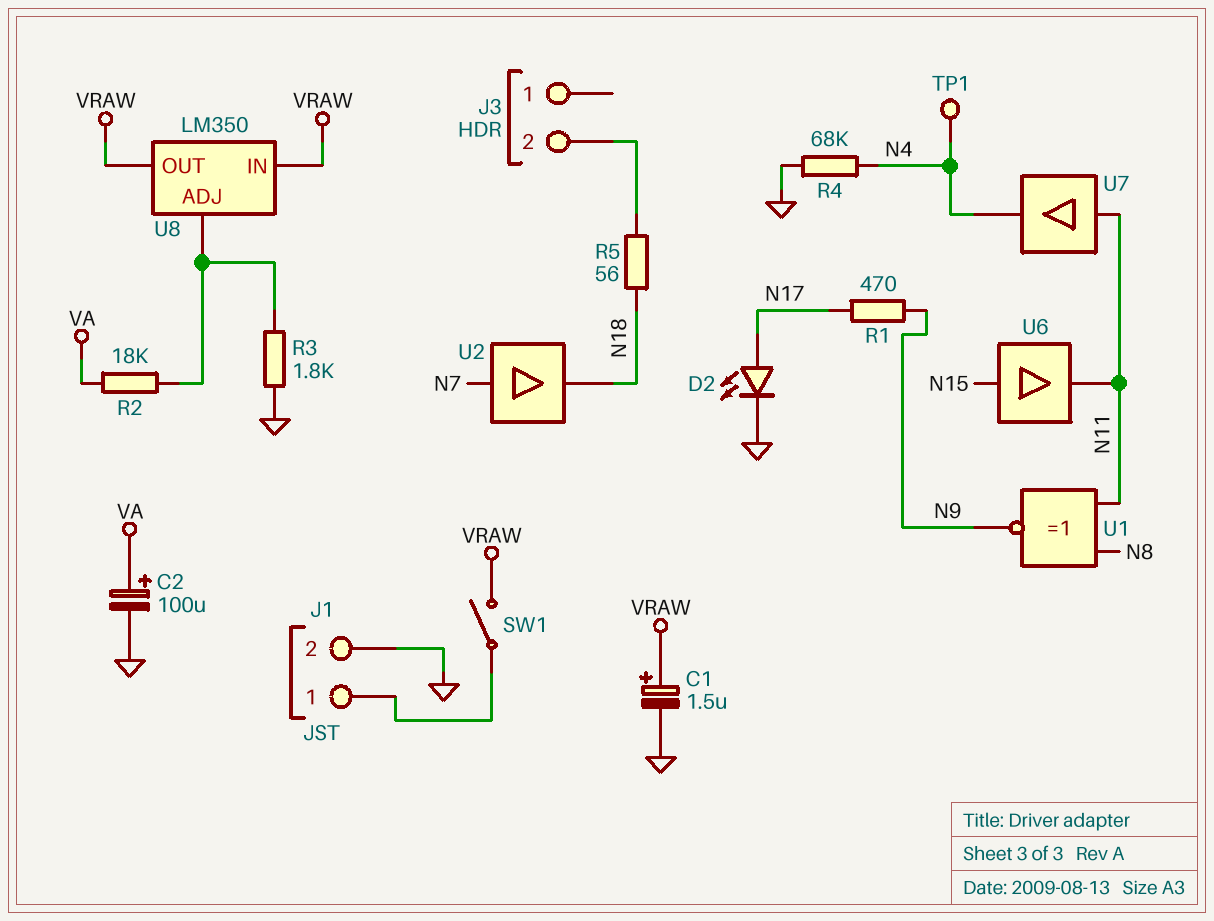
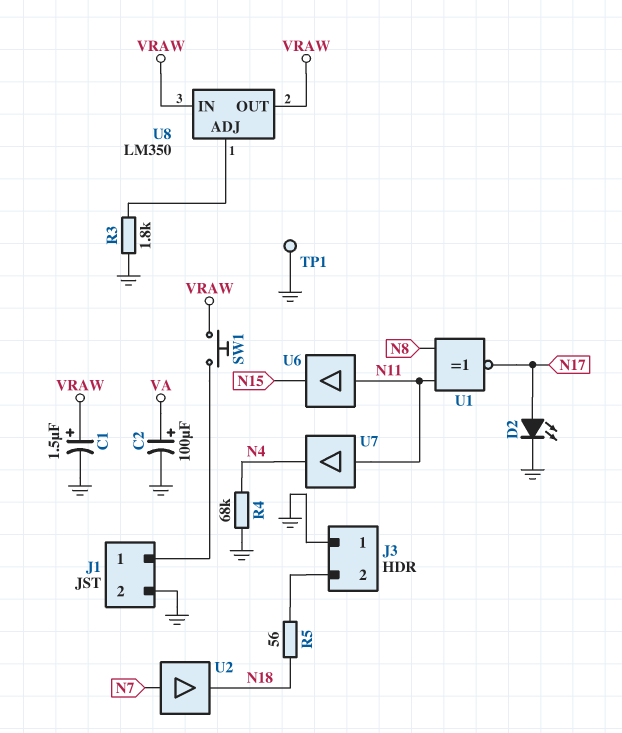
J3 pin 1: none -> GND
R1: 470 (N9, N17) -> none
R2: 18k (U8/ADJ, VA) -> none
SW1: switch (J1/1, VRAW) -> button (J1/1, VRAW)
TP1: test point (N4) -> test point (GND)
U1: XNOR (in N8, in N11, out N9) -> XNOR (in N8, in N11, out N17)
U6: buffer (in N15, out N11) -> buffer (in N11, out N15)

